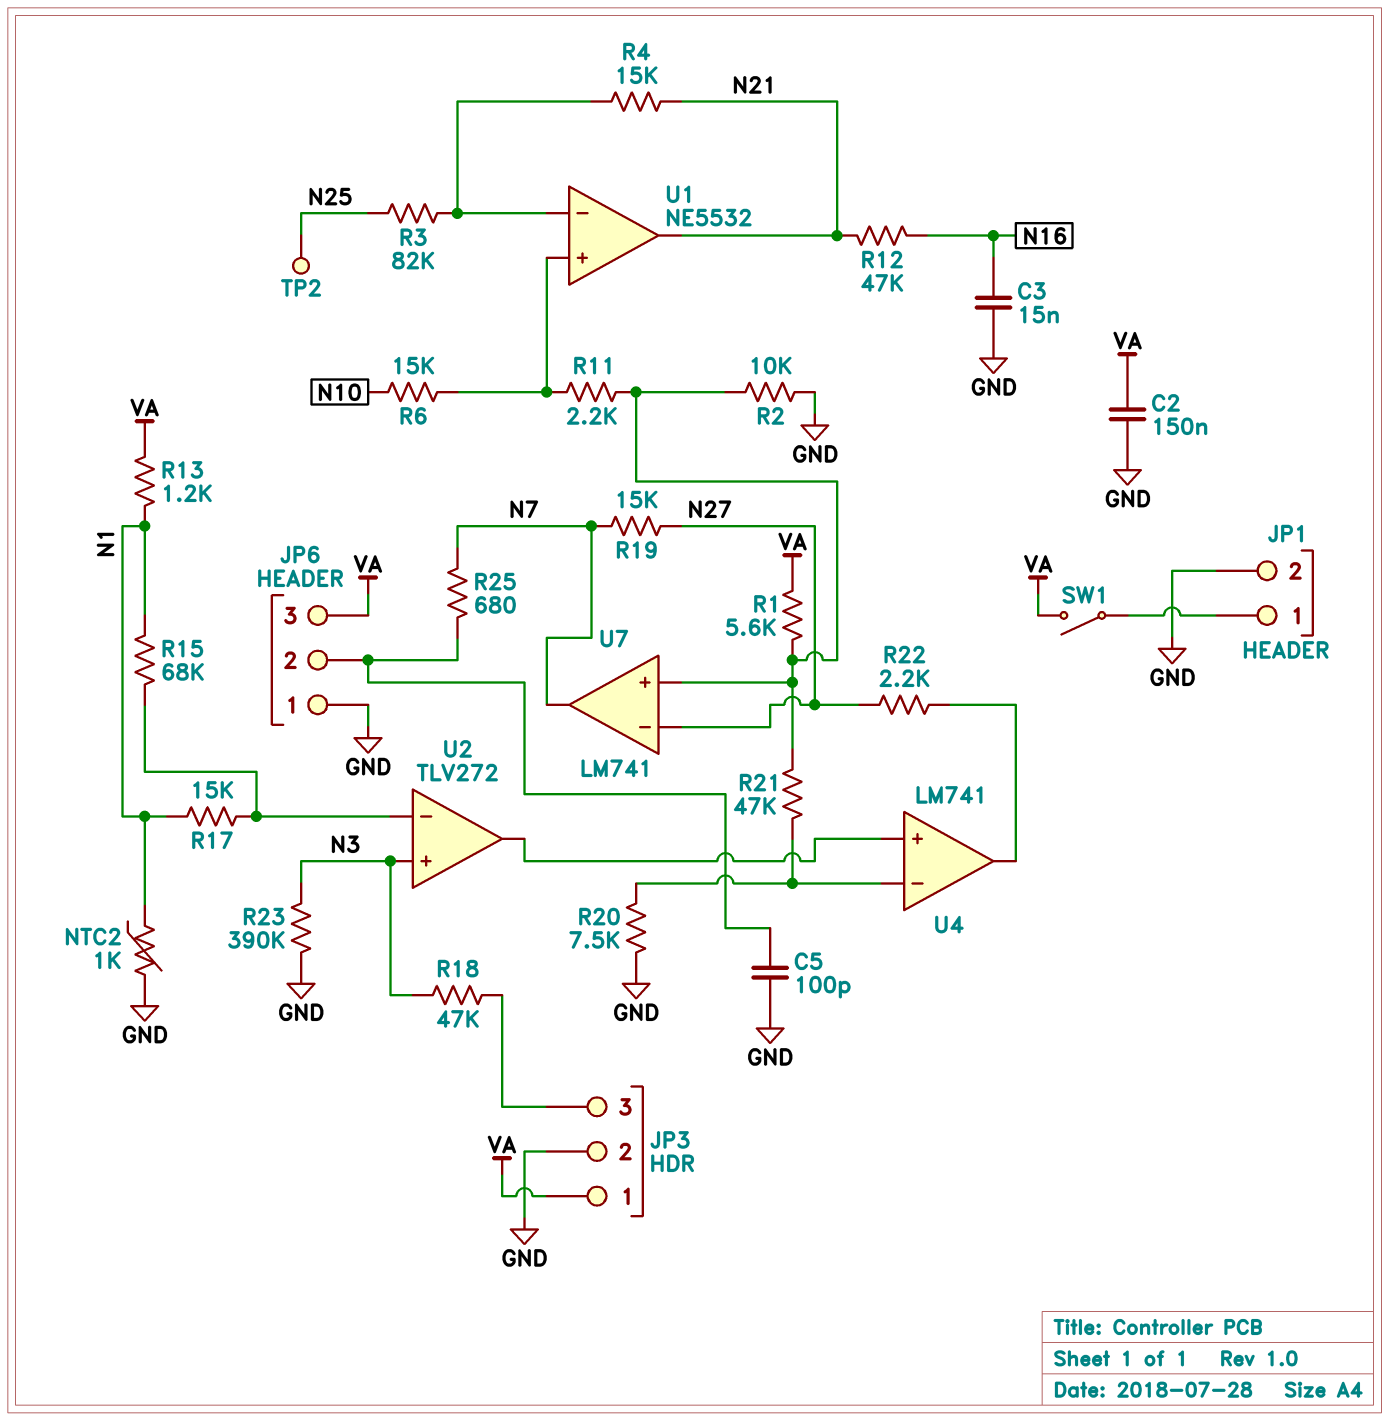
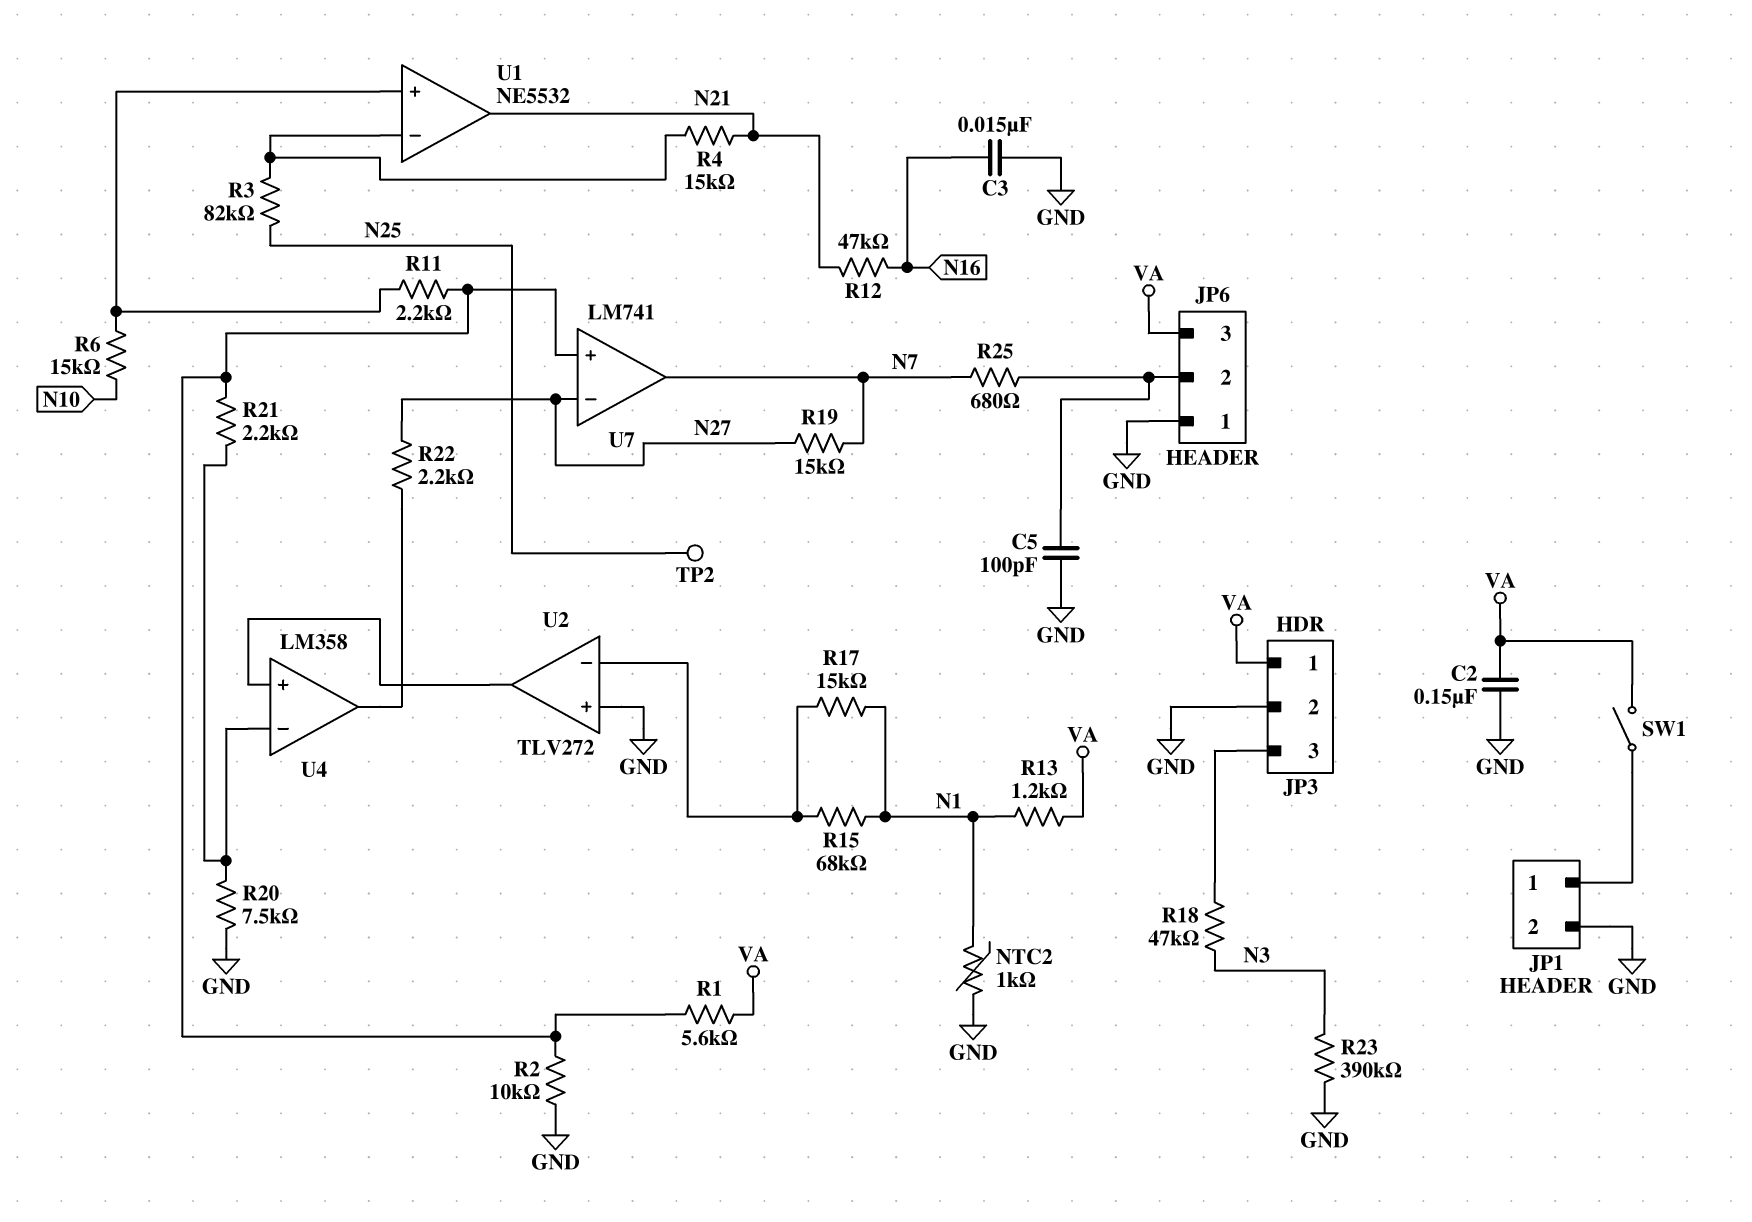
R21: 47k (U4/in-, U7/in+) -> 2.2k (U4/in-, U7/in+)
U2 pin in+: N3 -> GND
U4: LM741 -> LM358

